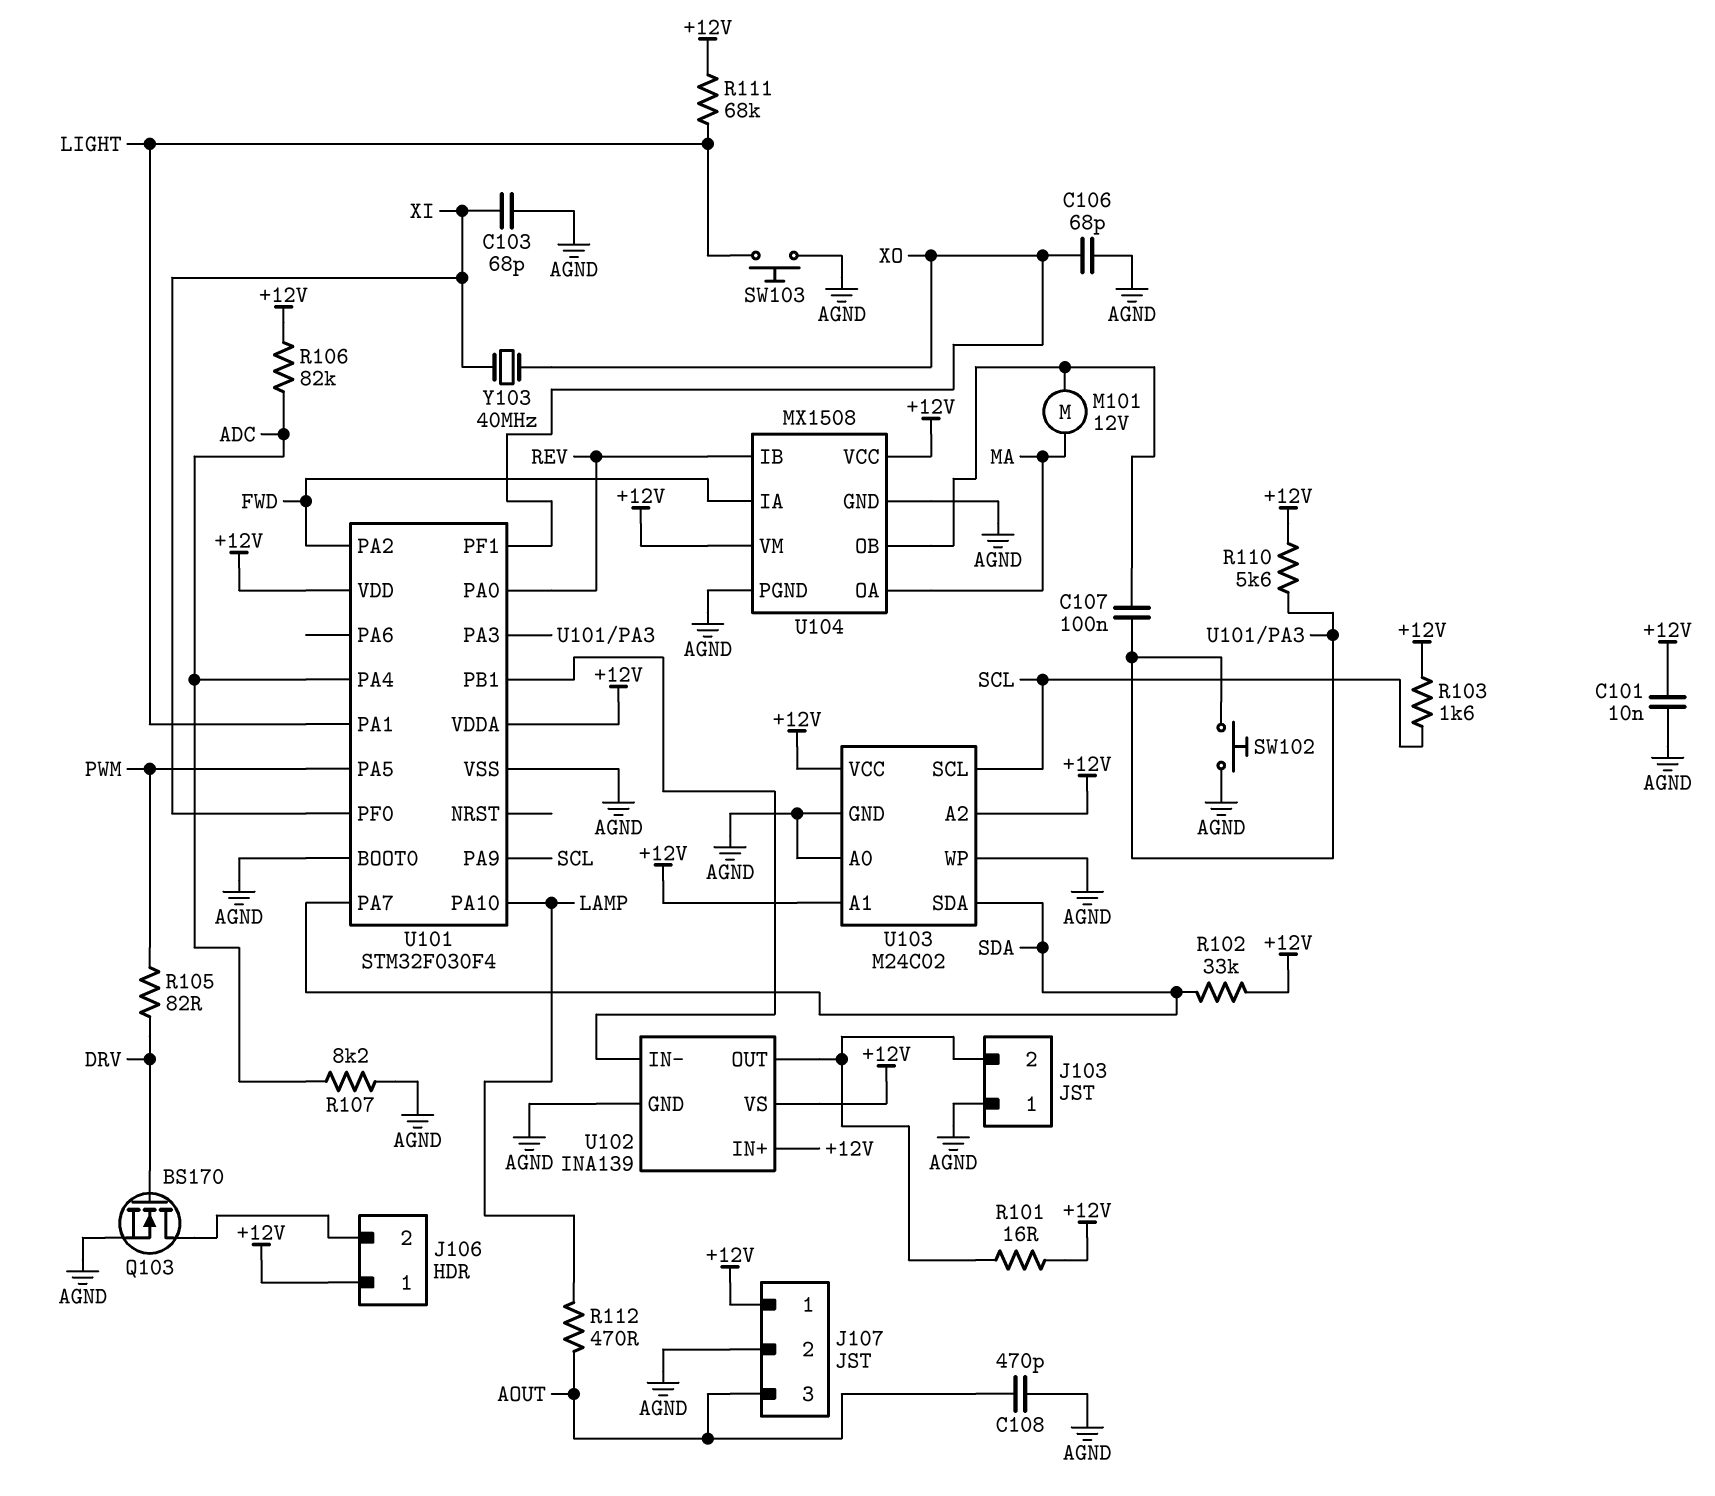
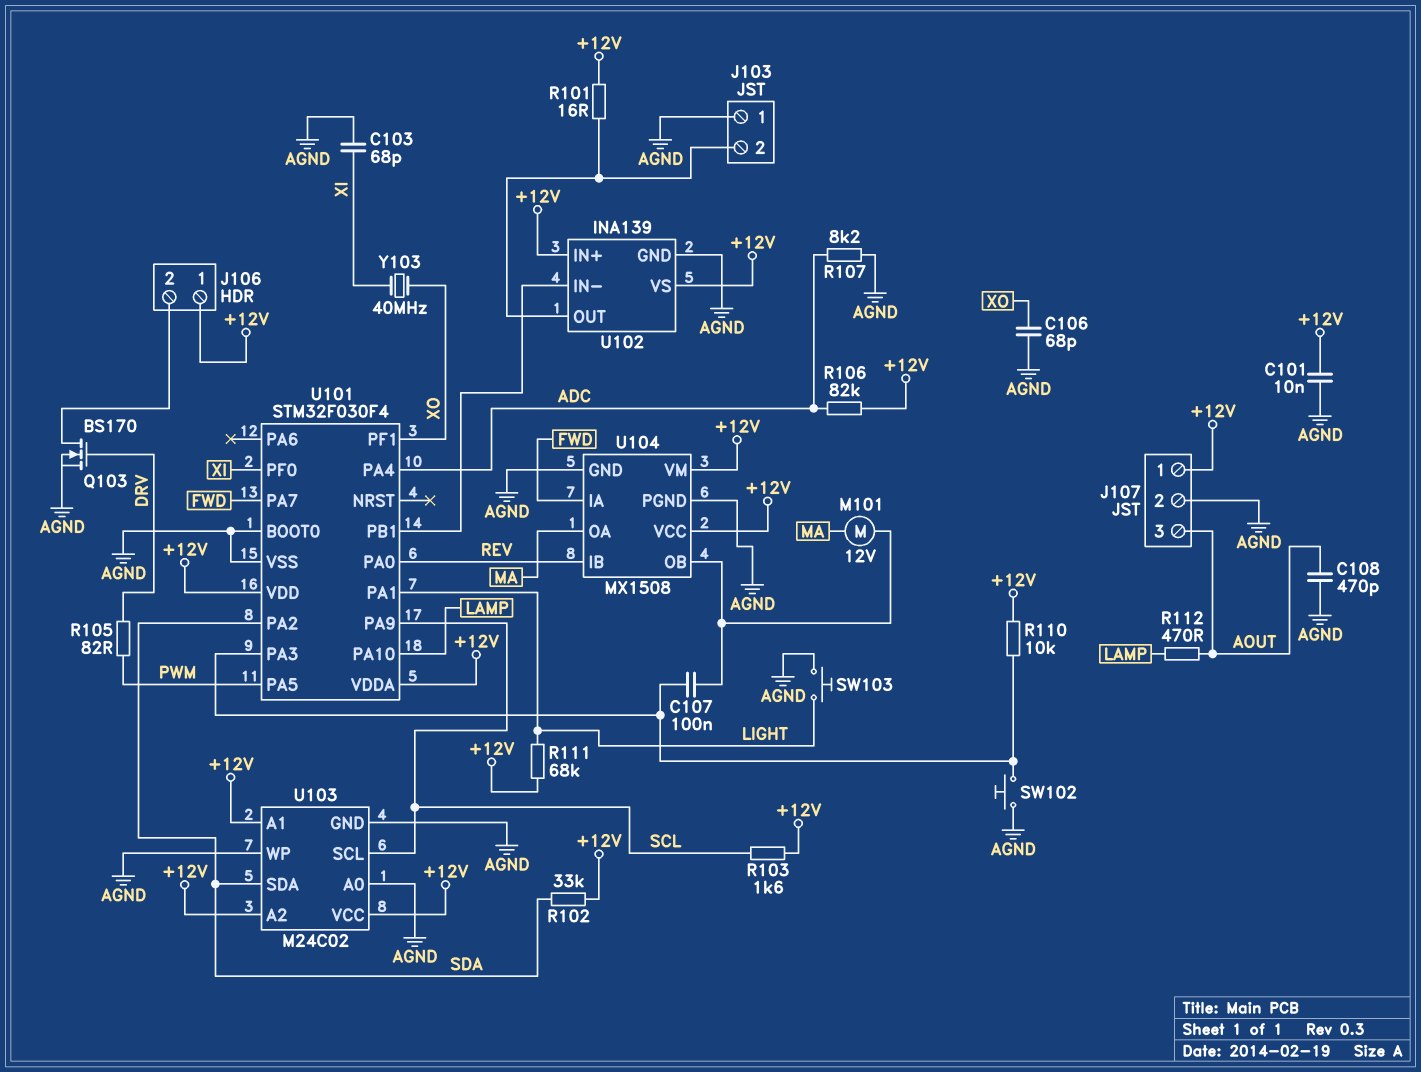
R110: 5.6k (+12V, U101/PA3) -> 10k (+12V, U101/PA3)
U101 pin PA2: FWD -> SDA
U101 pin PA7: SDA -> FWD

